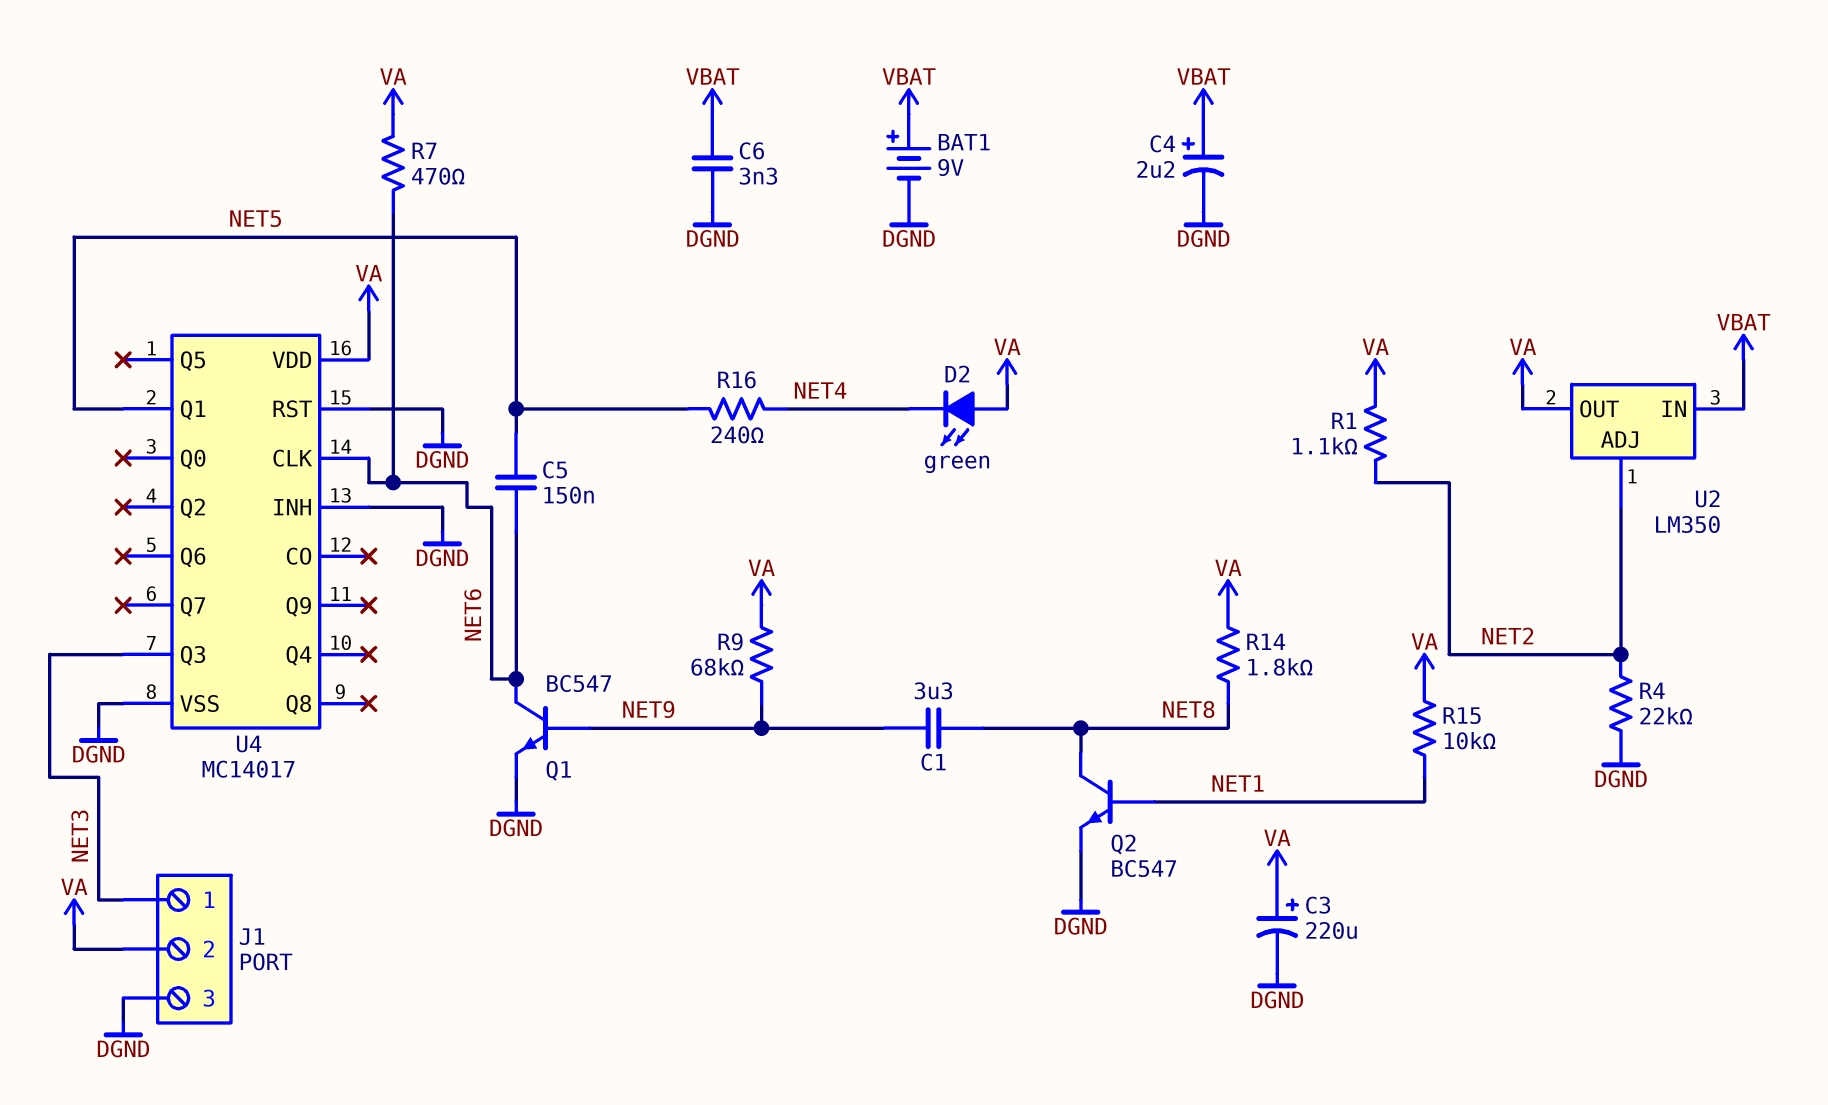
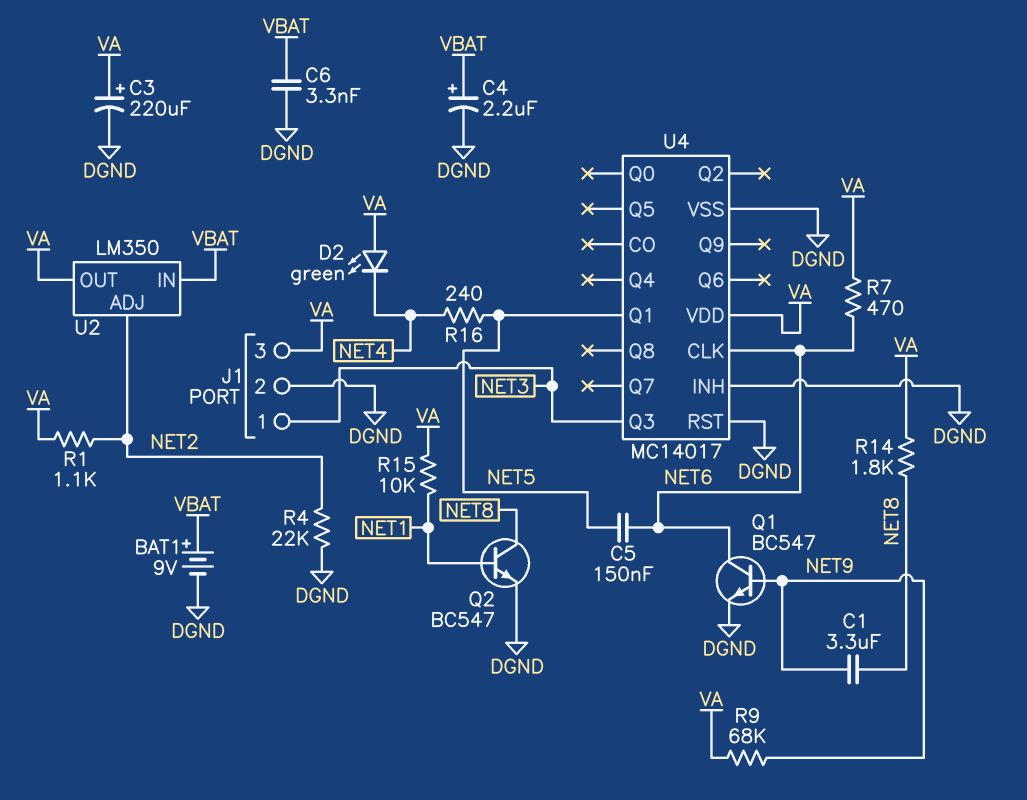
J1 pin 2: VA -> DGND
J1 pin 3: DGND -> VA

